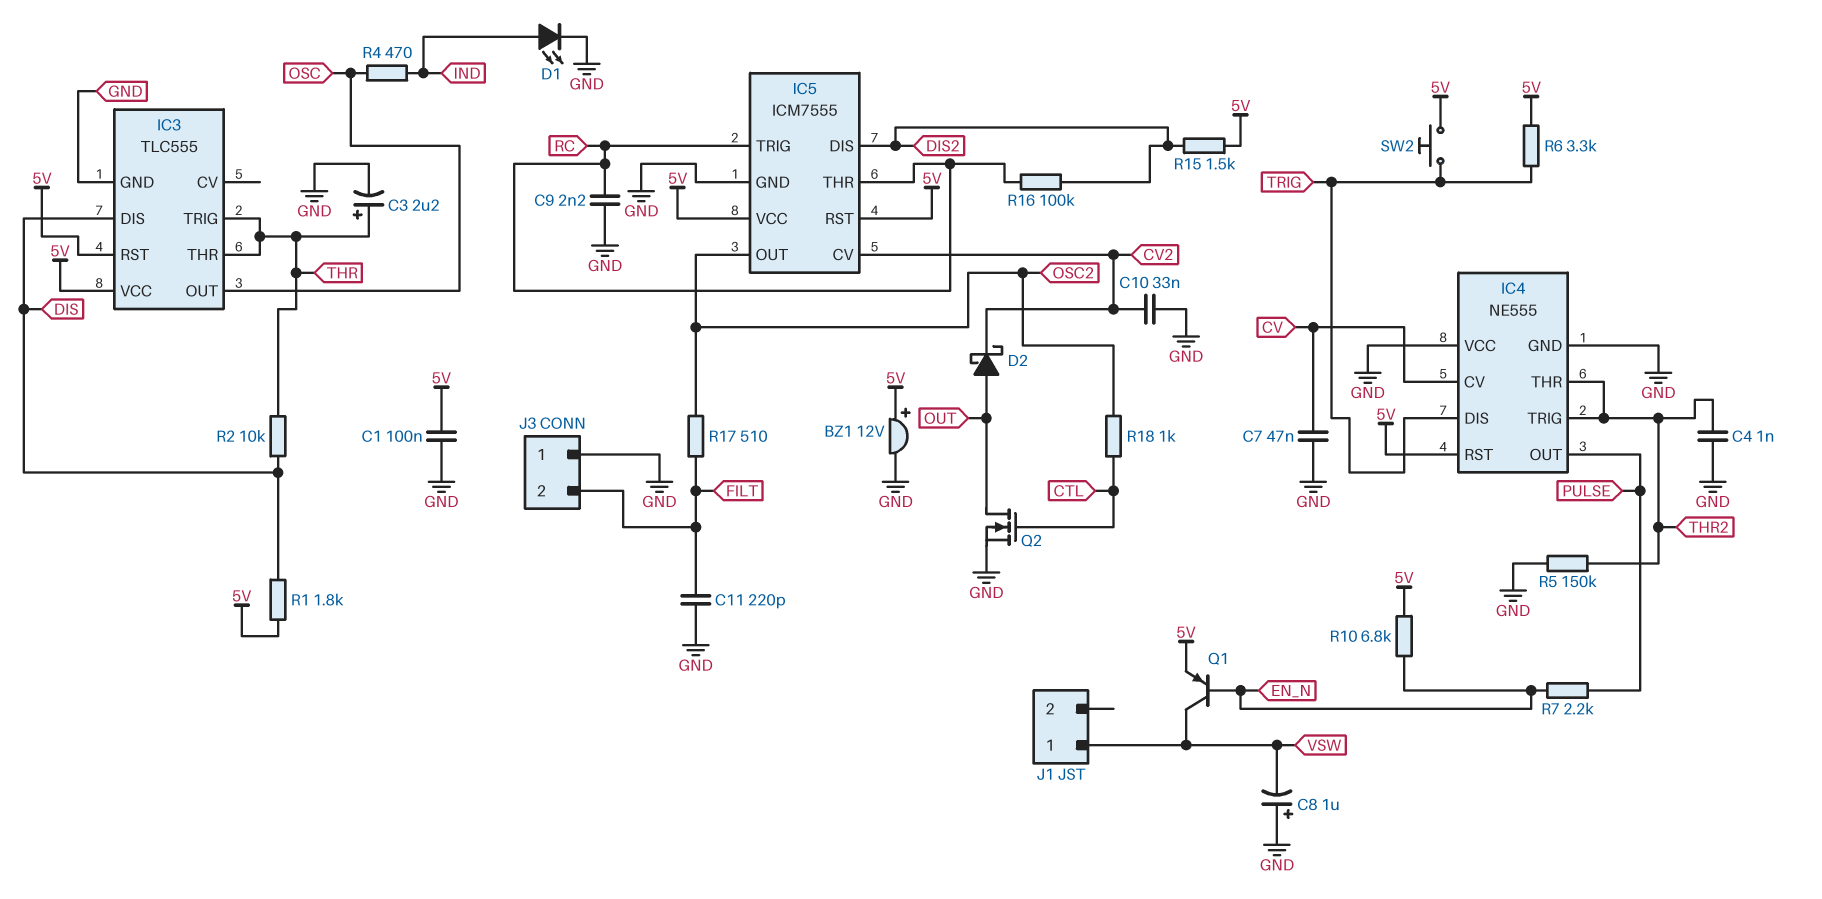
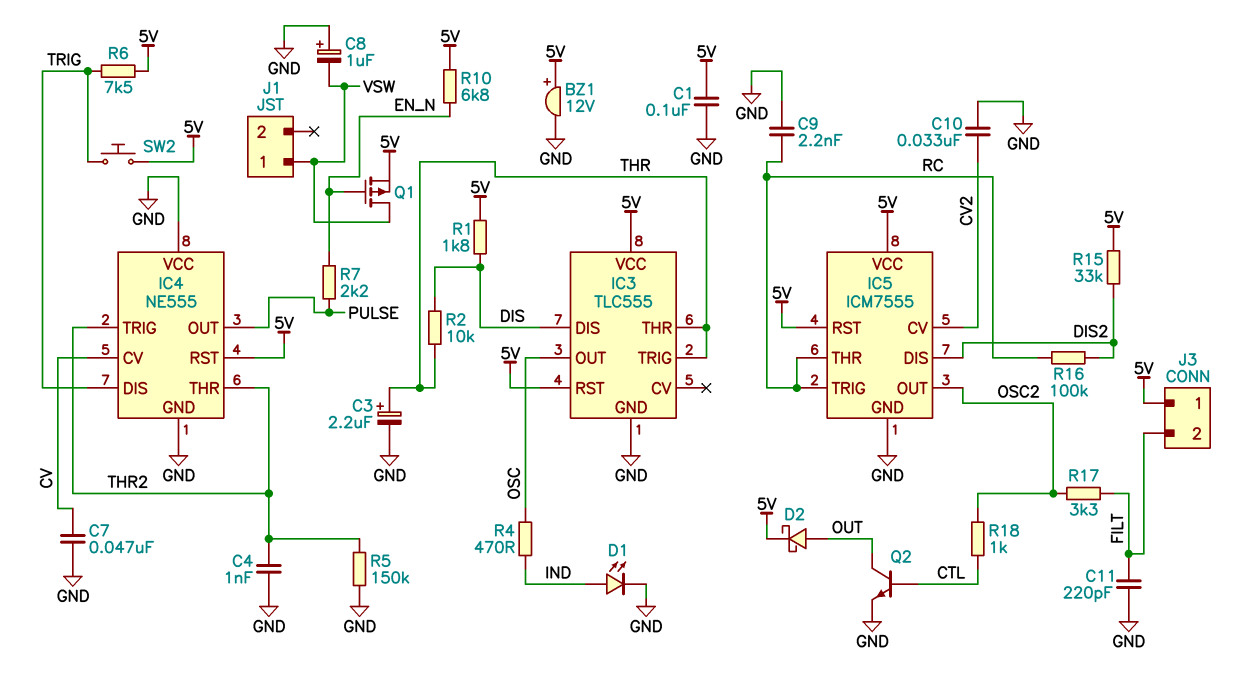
D2: schottky (A OUT, K CV2) -> schottky (A OUT, K 5V)
J3 pin 1: GND -> 5V
Q1: PNP (B EN_N, C VSW, E 5V) -> PMOS (G EN_N, D VSW, S 5V)
Q2: NMOS (G CTL, D OUT, S GND) -> NPN (B CTL, C OUT, E GND)
R6: 3.3k (5V, TRIG) -> 7.5k (5V, TRIG)
R15: 1.5k (5V, DIS2) -> 33k (5V, DIS2)
R17: 510 (FILT, OSC2) -> 3.3k (FILT, OSC2)

